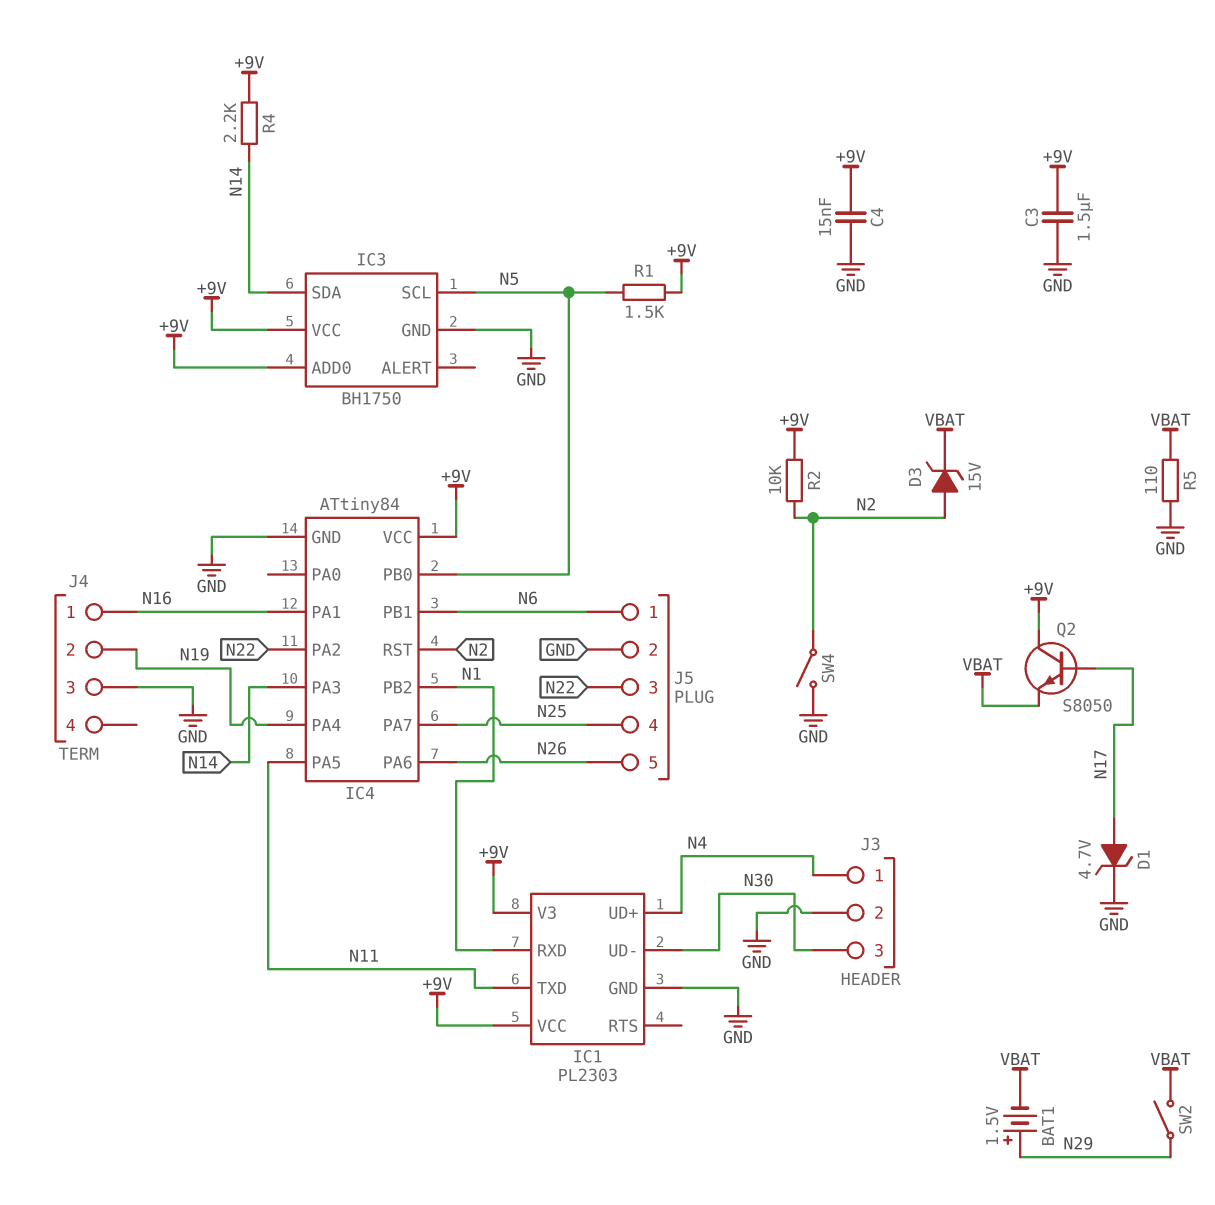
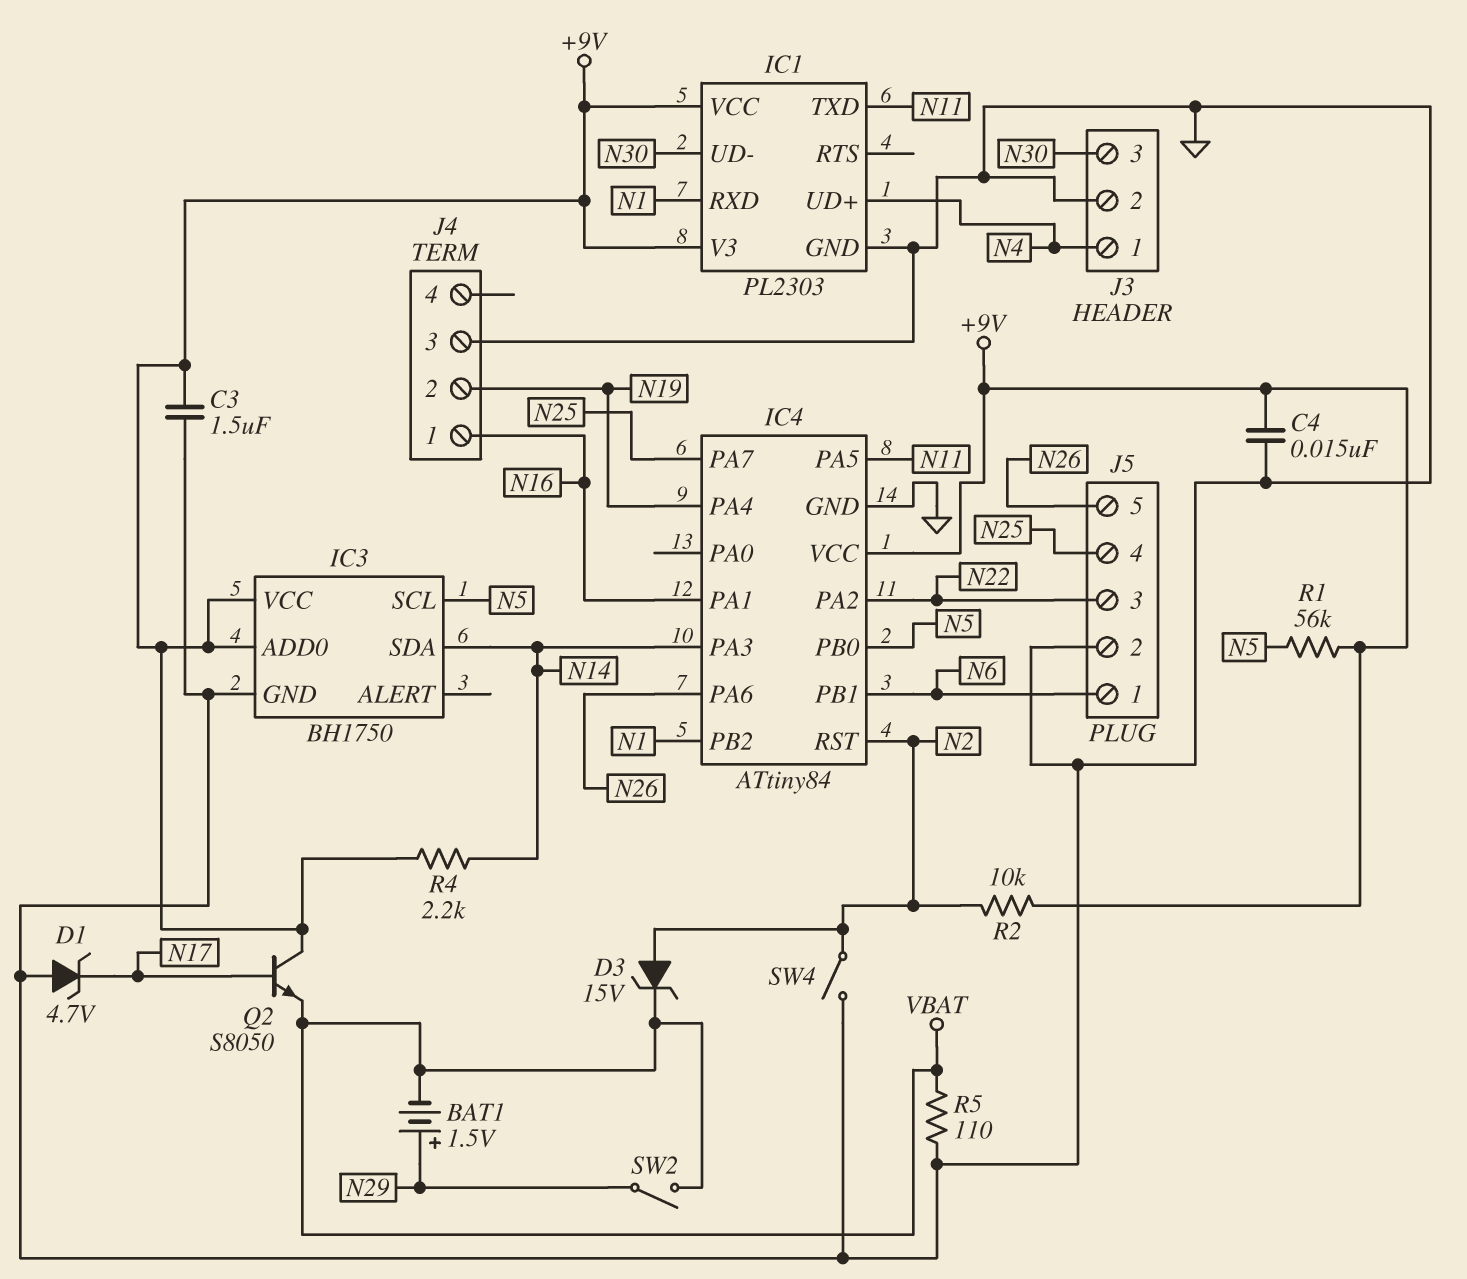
D1: zener 4.7V (A N17, K GND) -> zener 4.7V (A GND, K N17)
R1: 1.5k (+9V, N5) -> 56k (+9V, N5)

